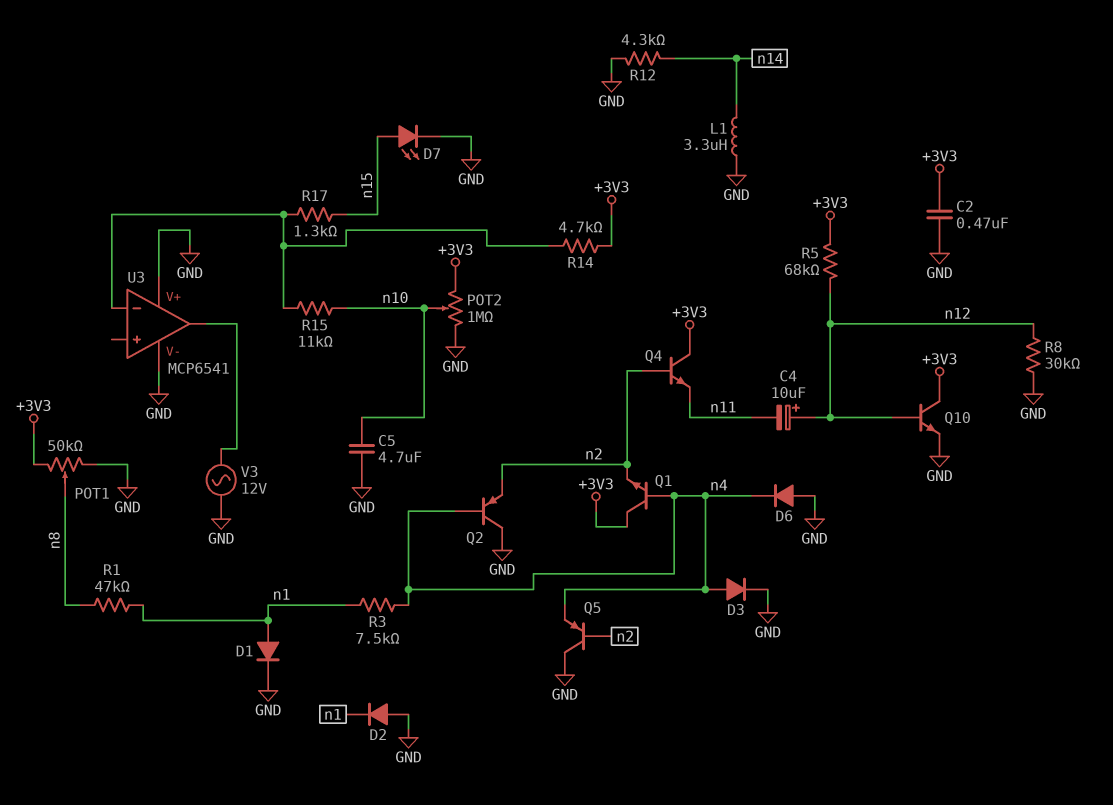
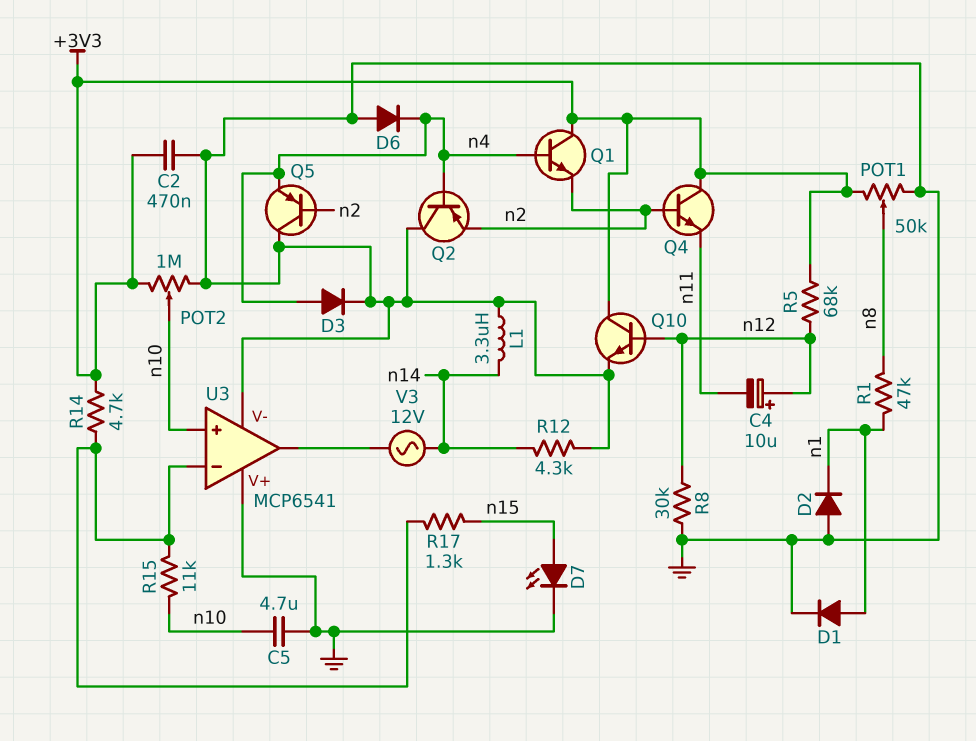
R3: 7.5k (n1, n4) -> none
U3 pin in+: none -> n10
V3: AC 12V (GND, U3/out) -> AC 12V (U3/out, n14)

